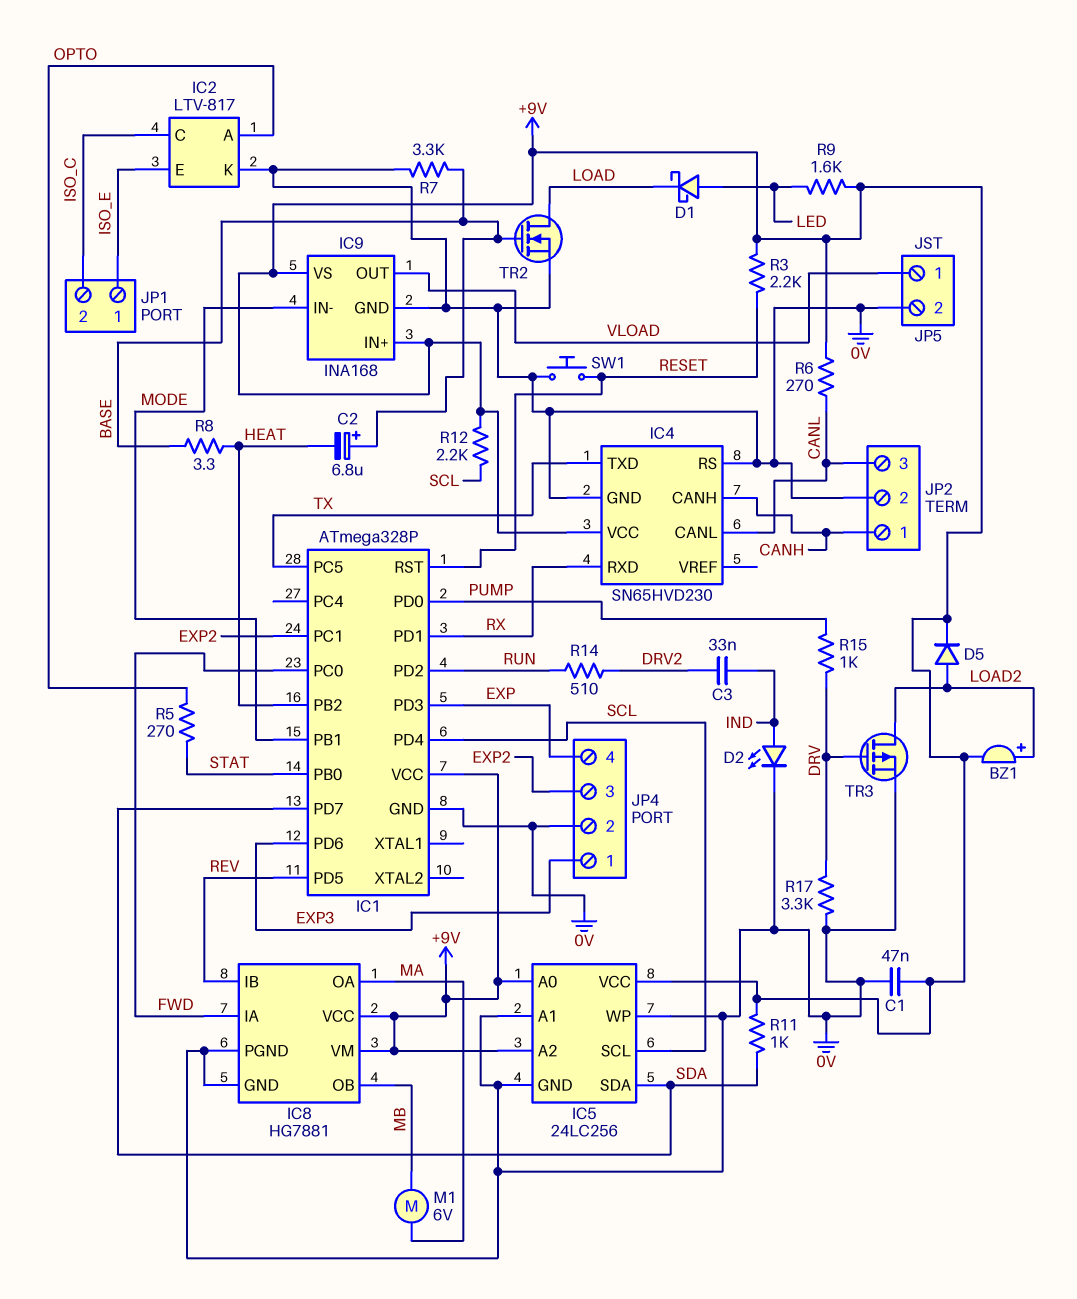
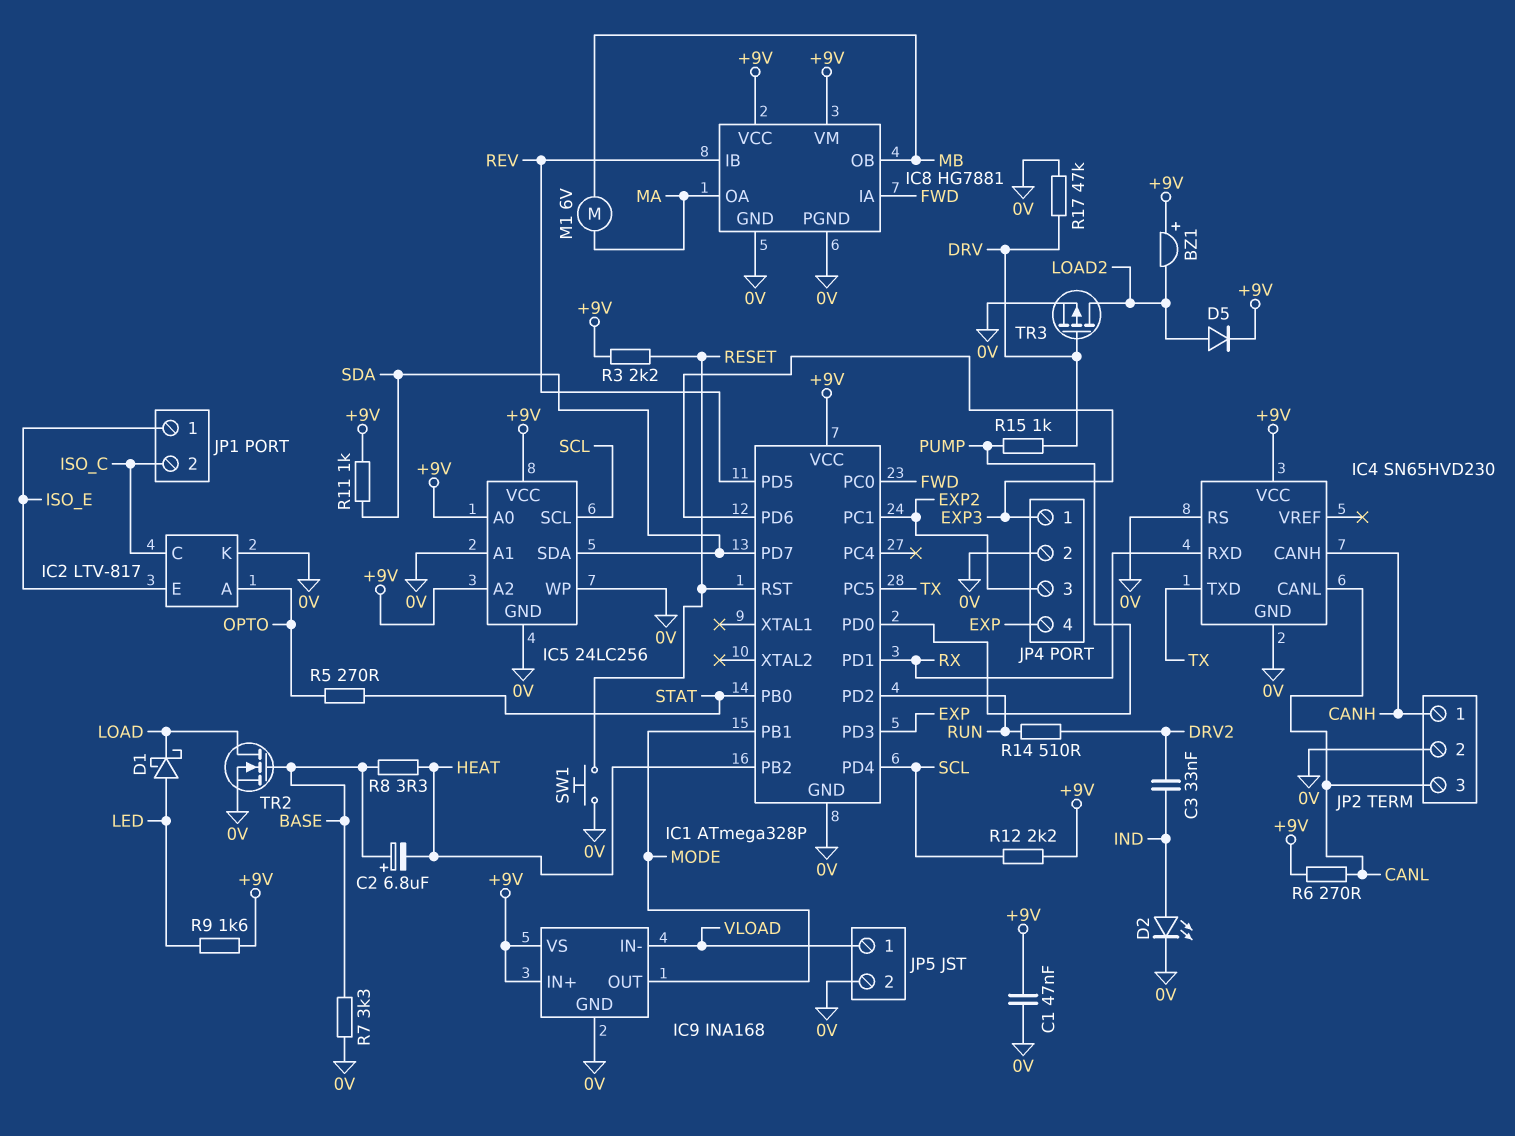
BZ1: buzzer (plus LOAD2, minus +9V) -> buzzer (plus +9V, minus LOAD2)
IC9 pin IN-: MODE -> VLOAD
IC9 pin OUT: VLOAD -> MODE
R17: 3.3k (0V, DRV) -> 47k (0V, DRV)

